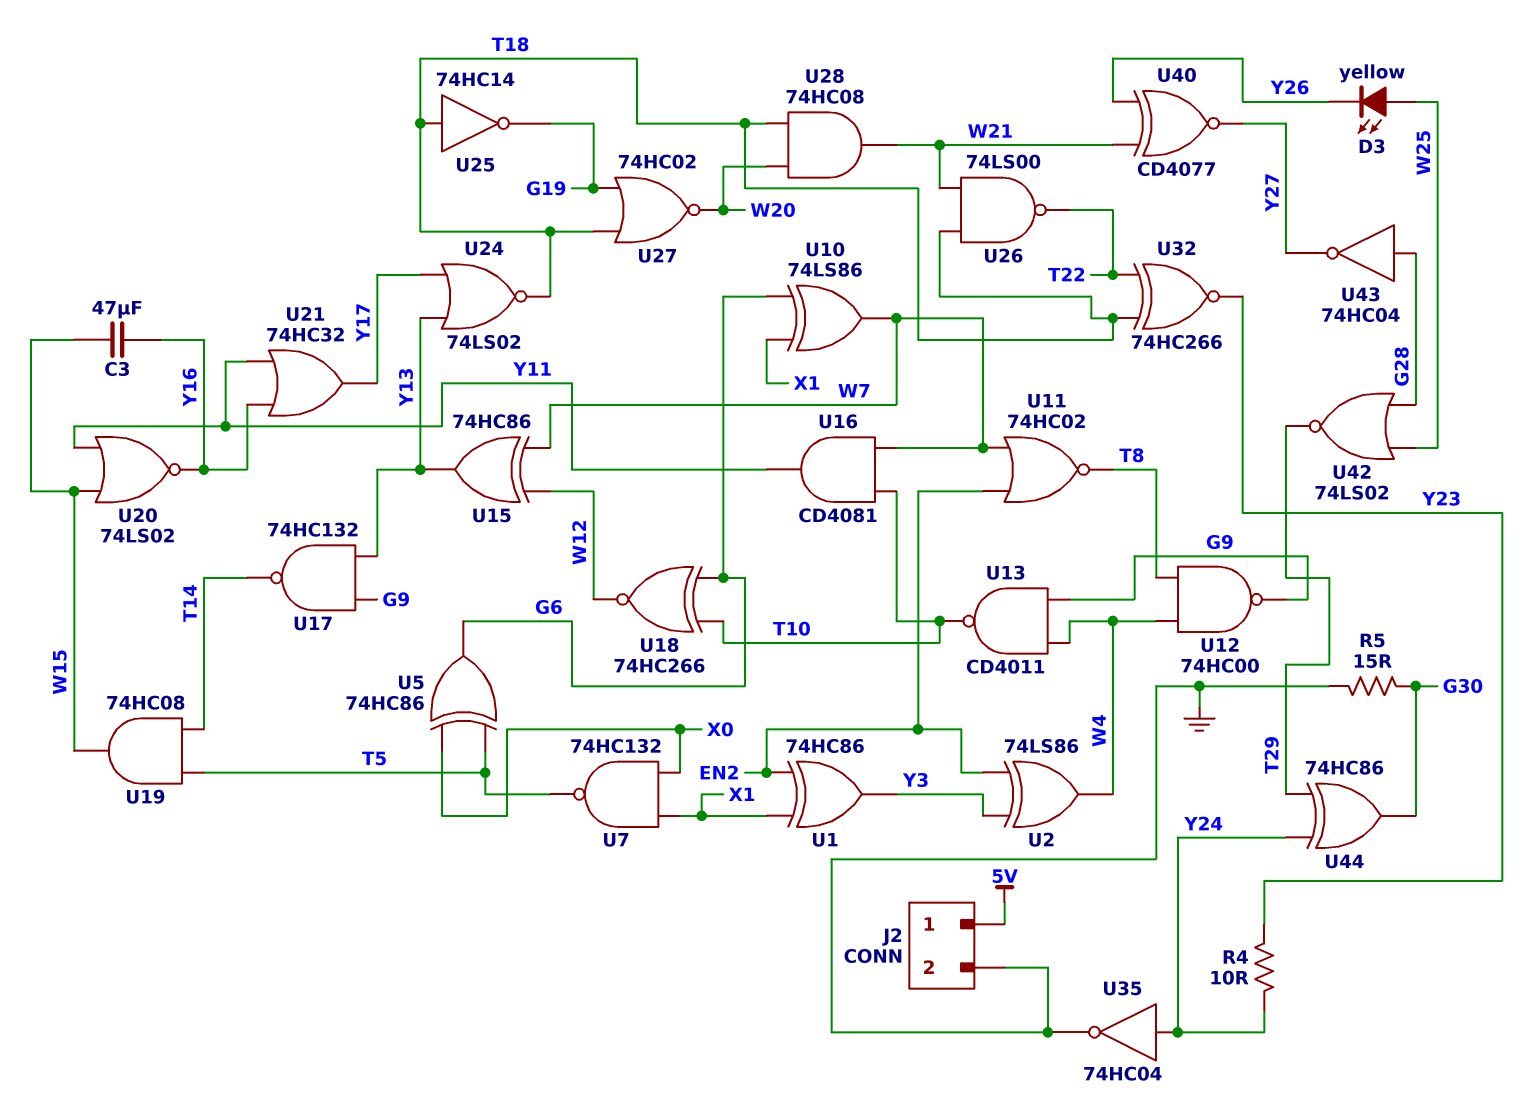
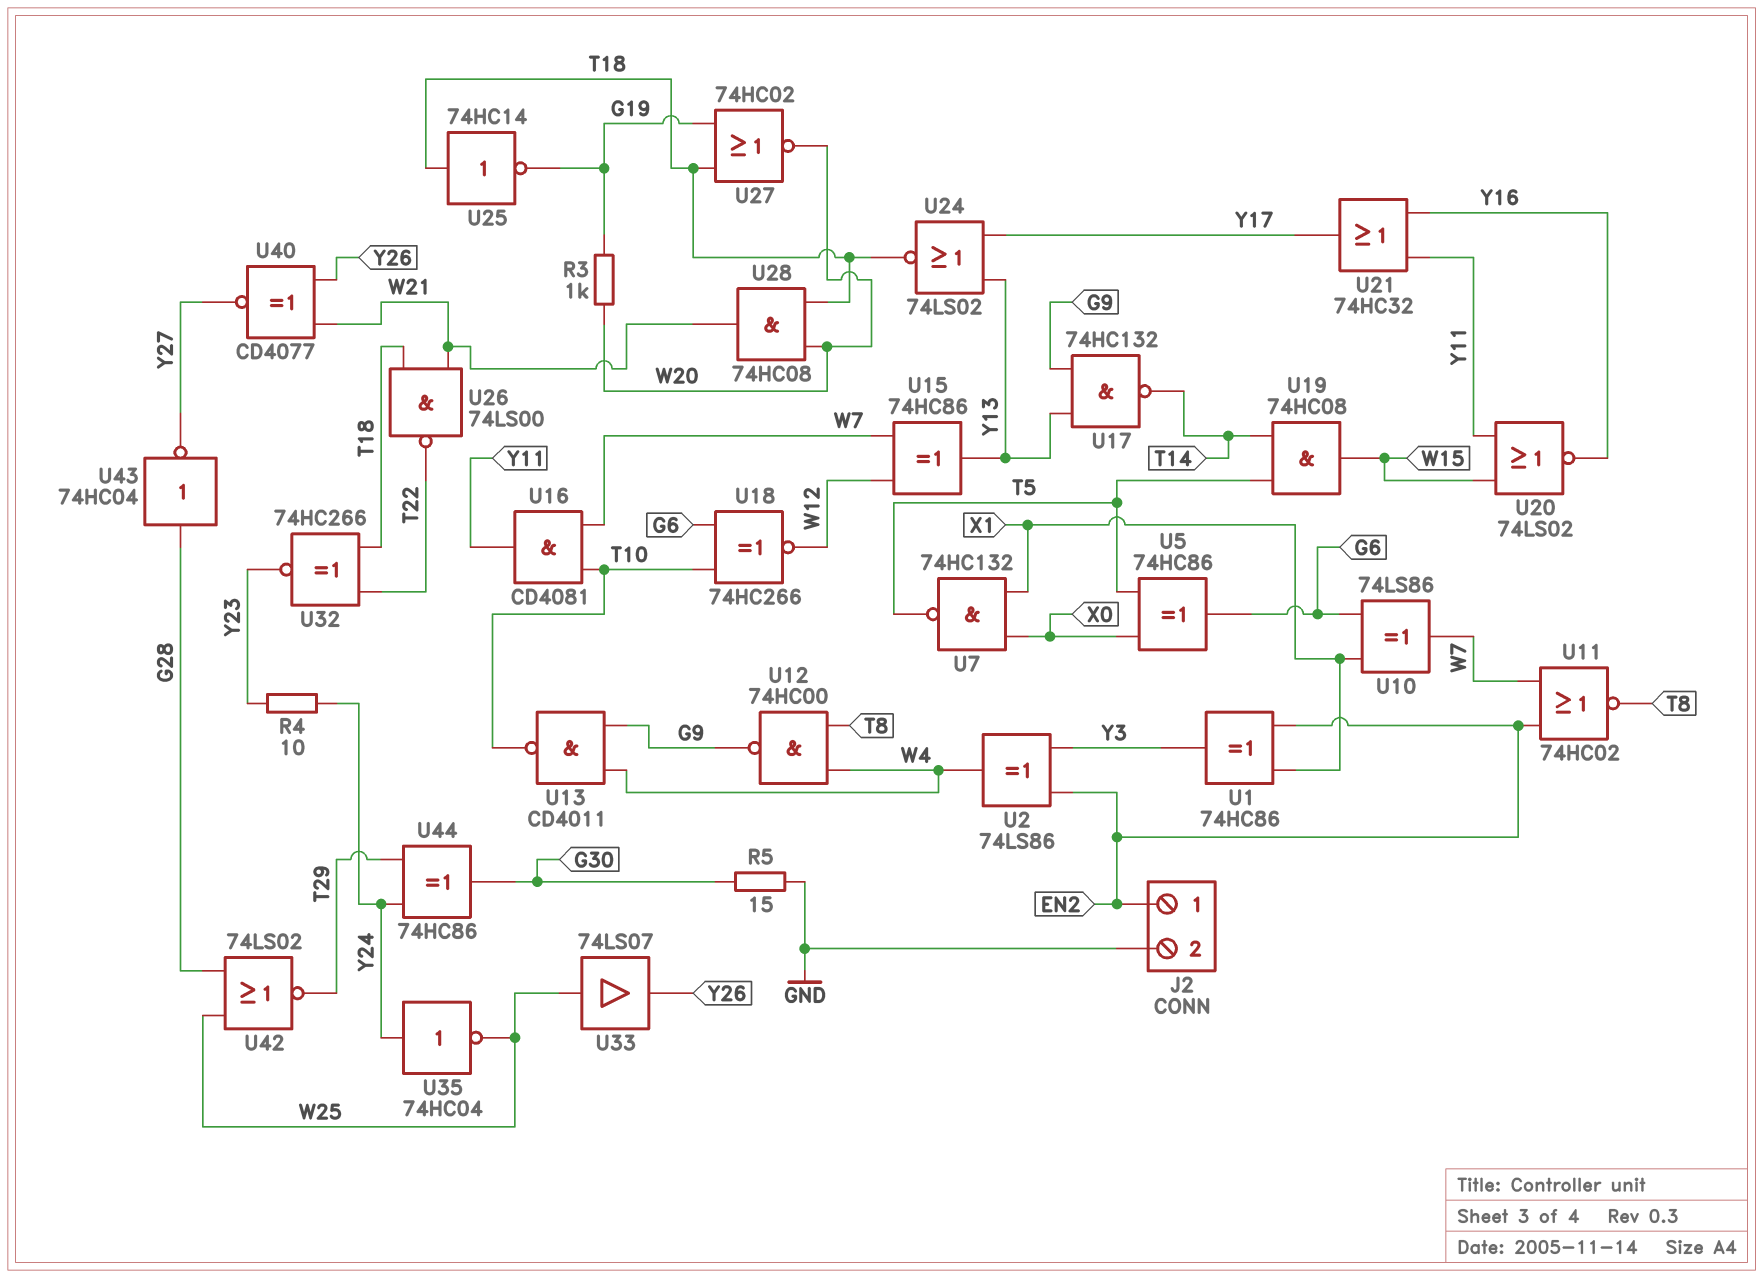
C3: 47uF (W15, Y16) -> none
D3: LED yellow (A W25, K Y26) -> none
J2 pin 1: 5V -> EN2
R3: none -> 1k (G19, W20)
U33: none -> buffer 74LS07 (in W25, out Y26)
U35: NOT 74HC04 (in Y24, out GND) -> NOT 74HC04 (in Y24, out W25)

